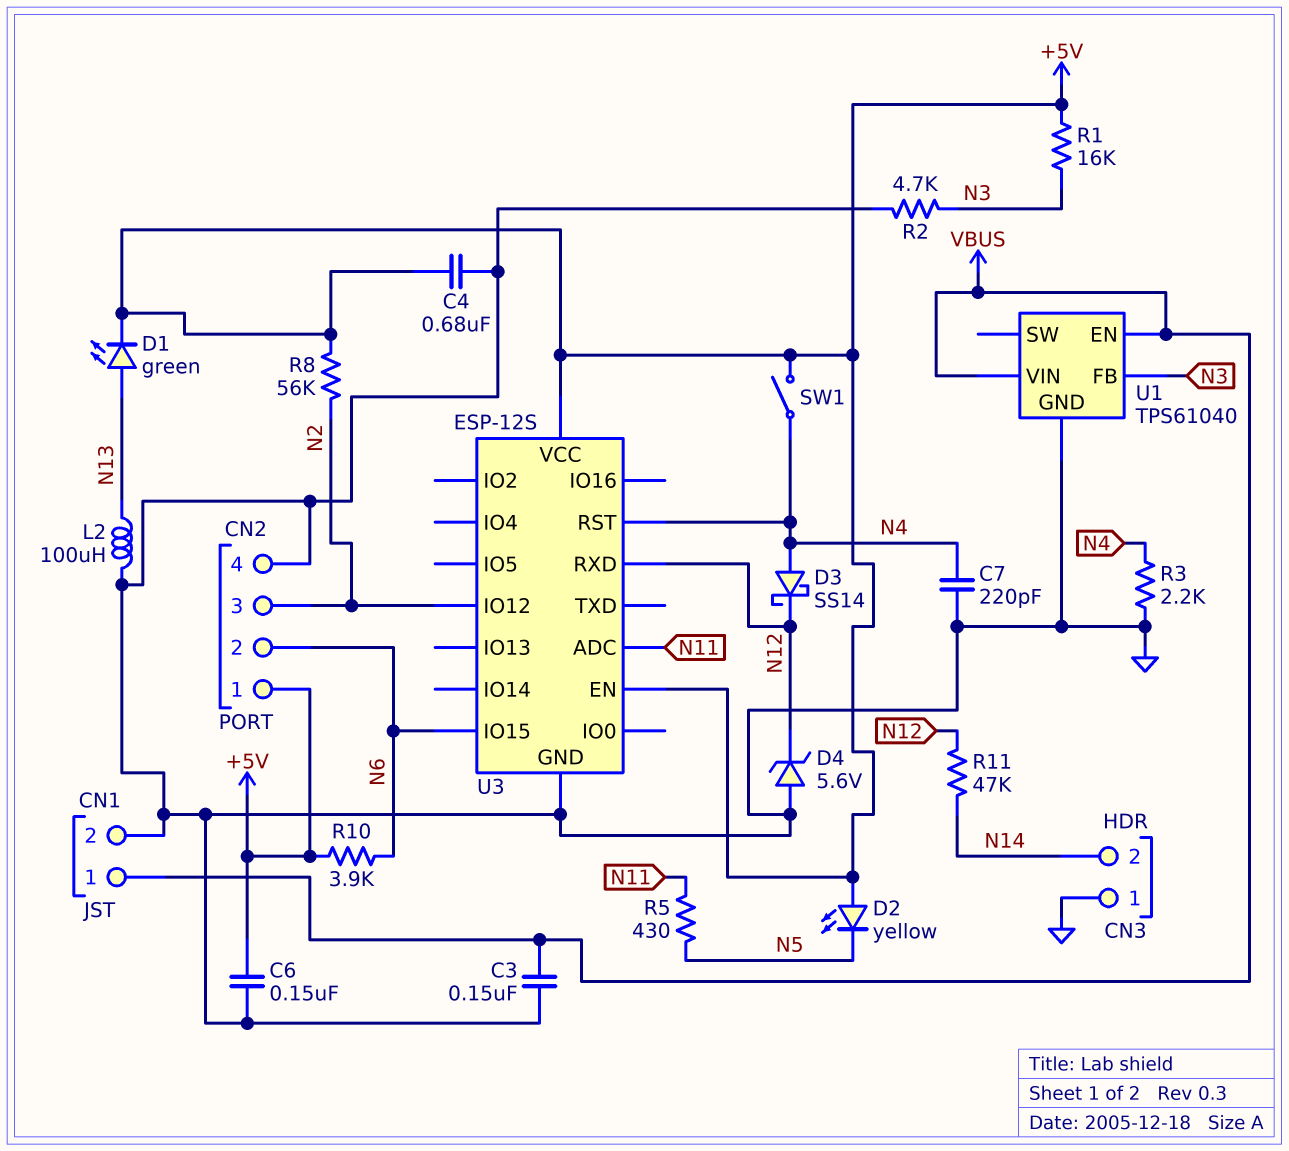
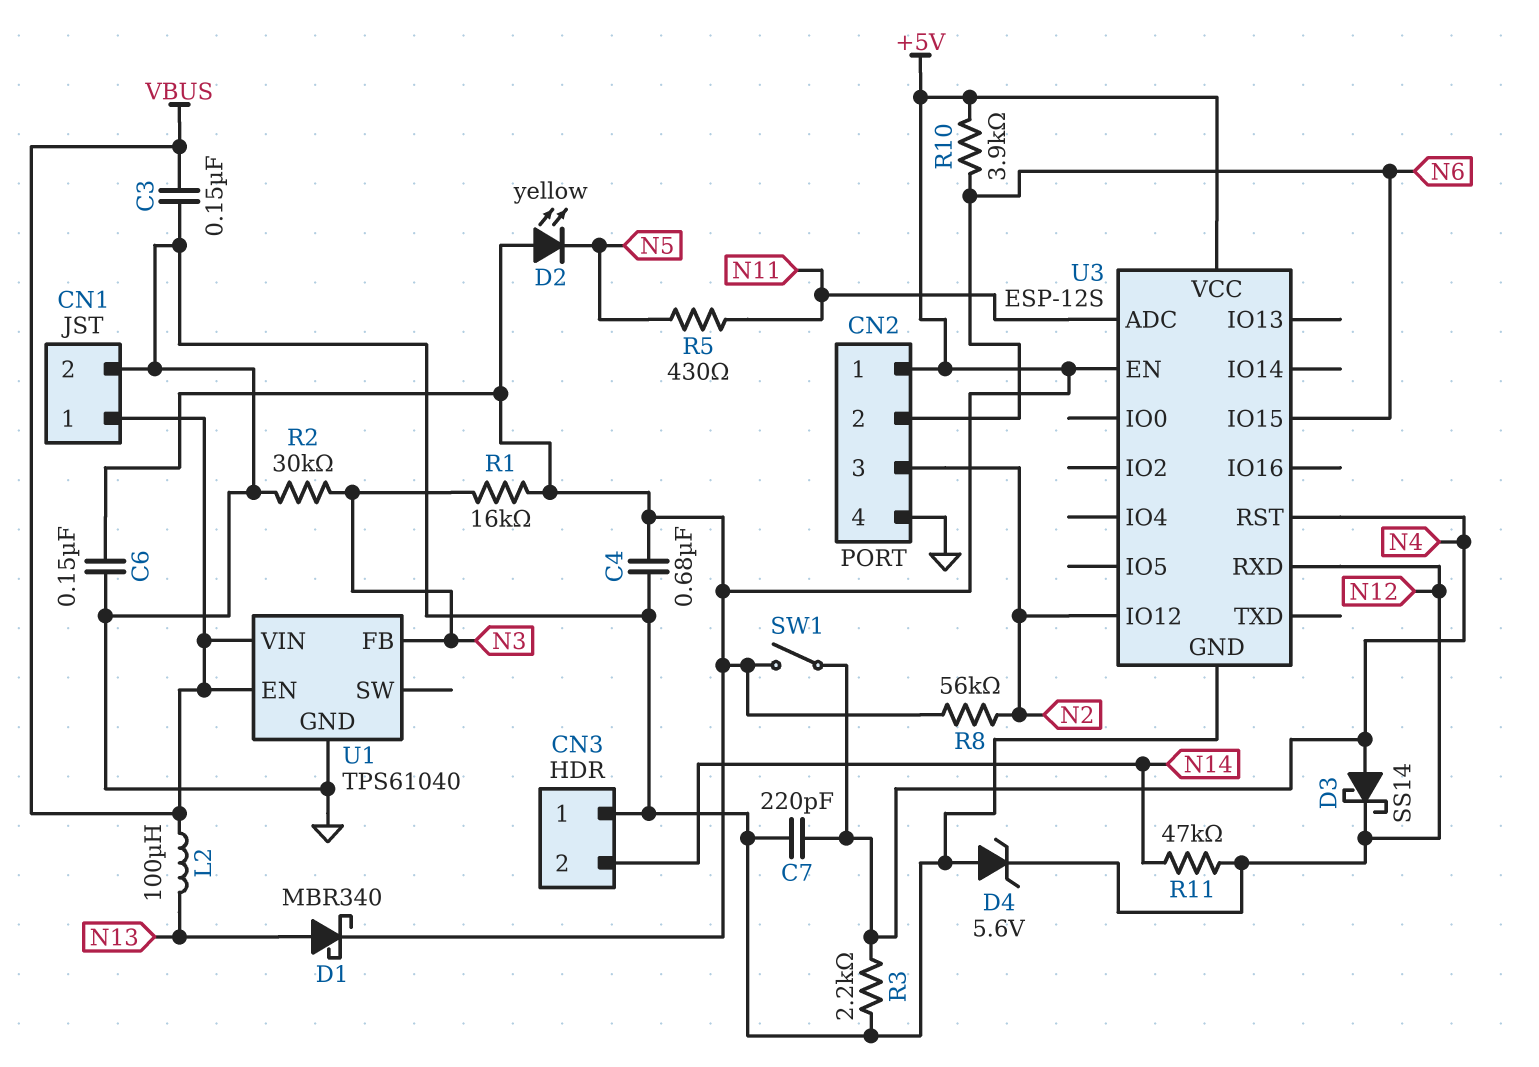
D1: LED green (A N13, K +5V) -> schottky MBR340 (A N13, K +5V)
L2: 100uH (GND, N13) -> 100uH (N13, VBUS)
R2: 4.7k (GND, N3) -> 30k (GND, N3)

